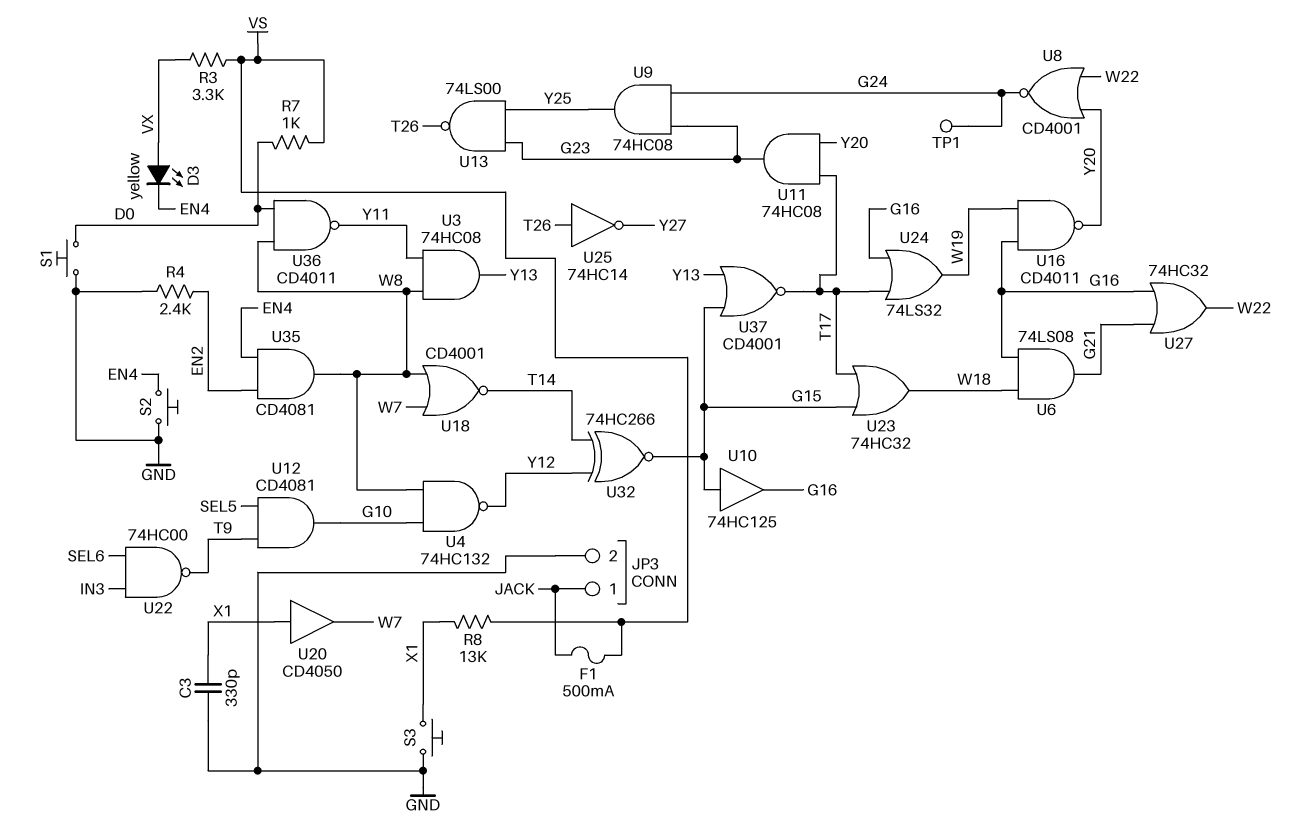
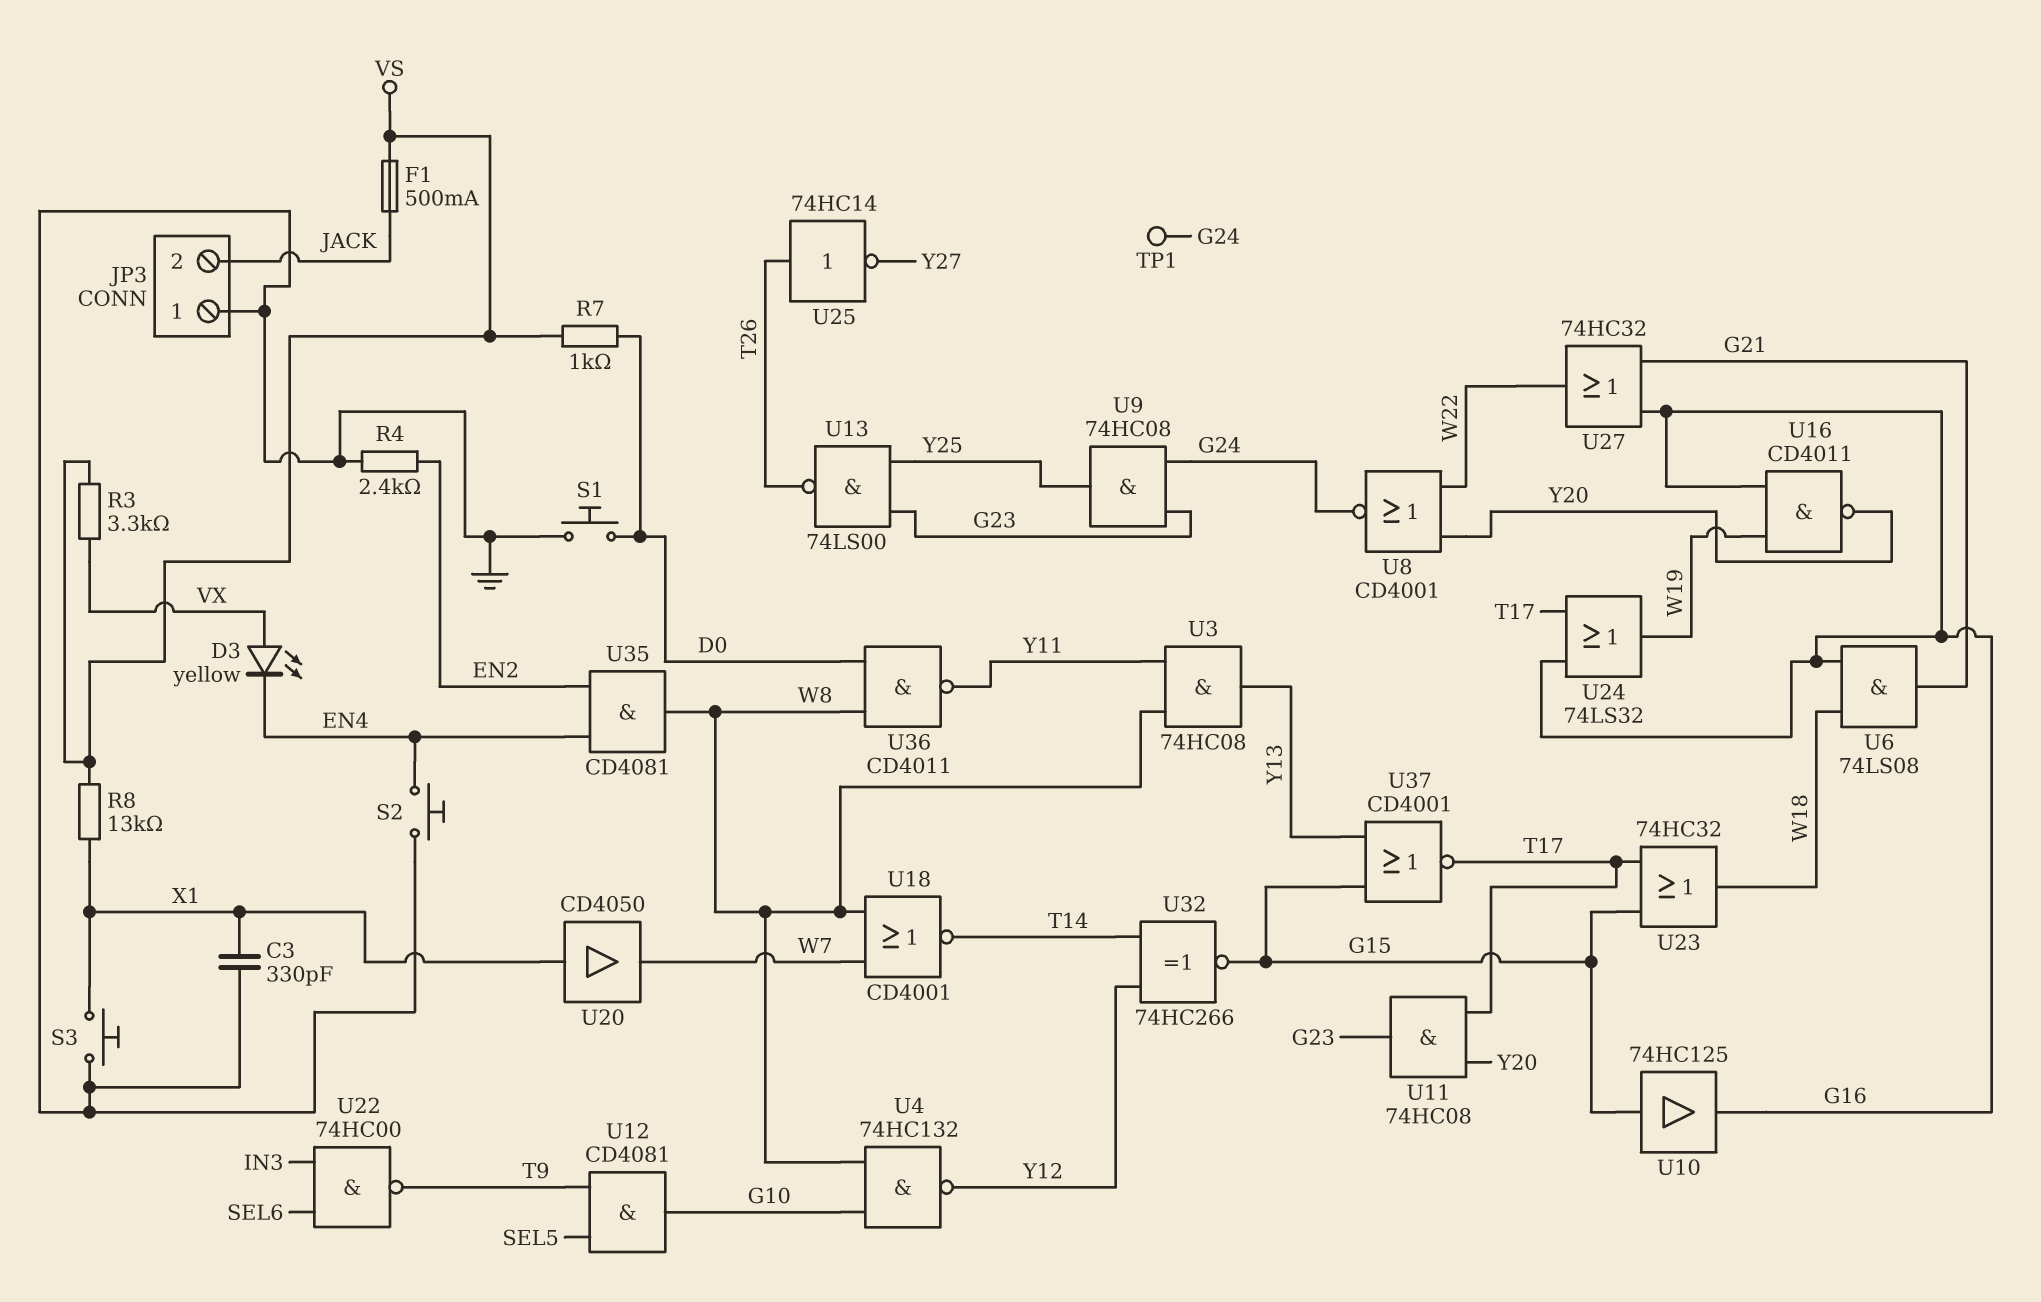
JP3 pin 1: JACK -> GND
JP3 pin 2: GND -> JACK

